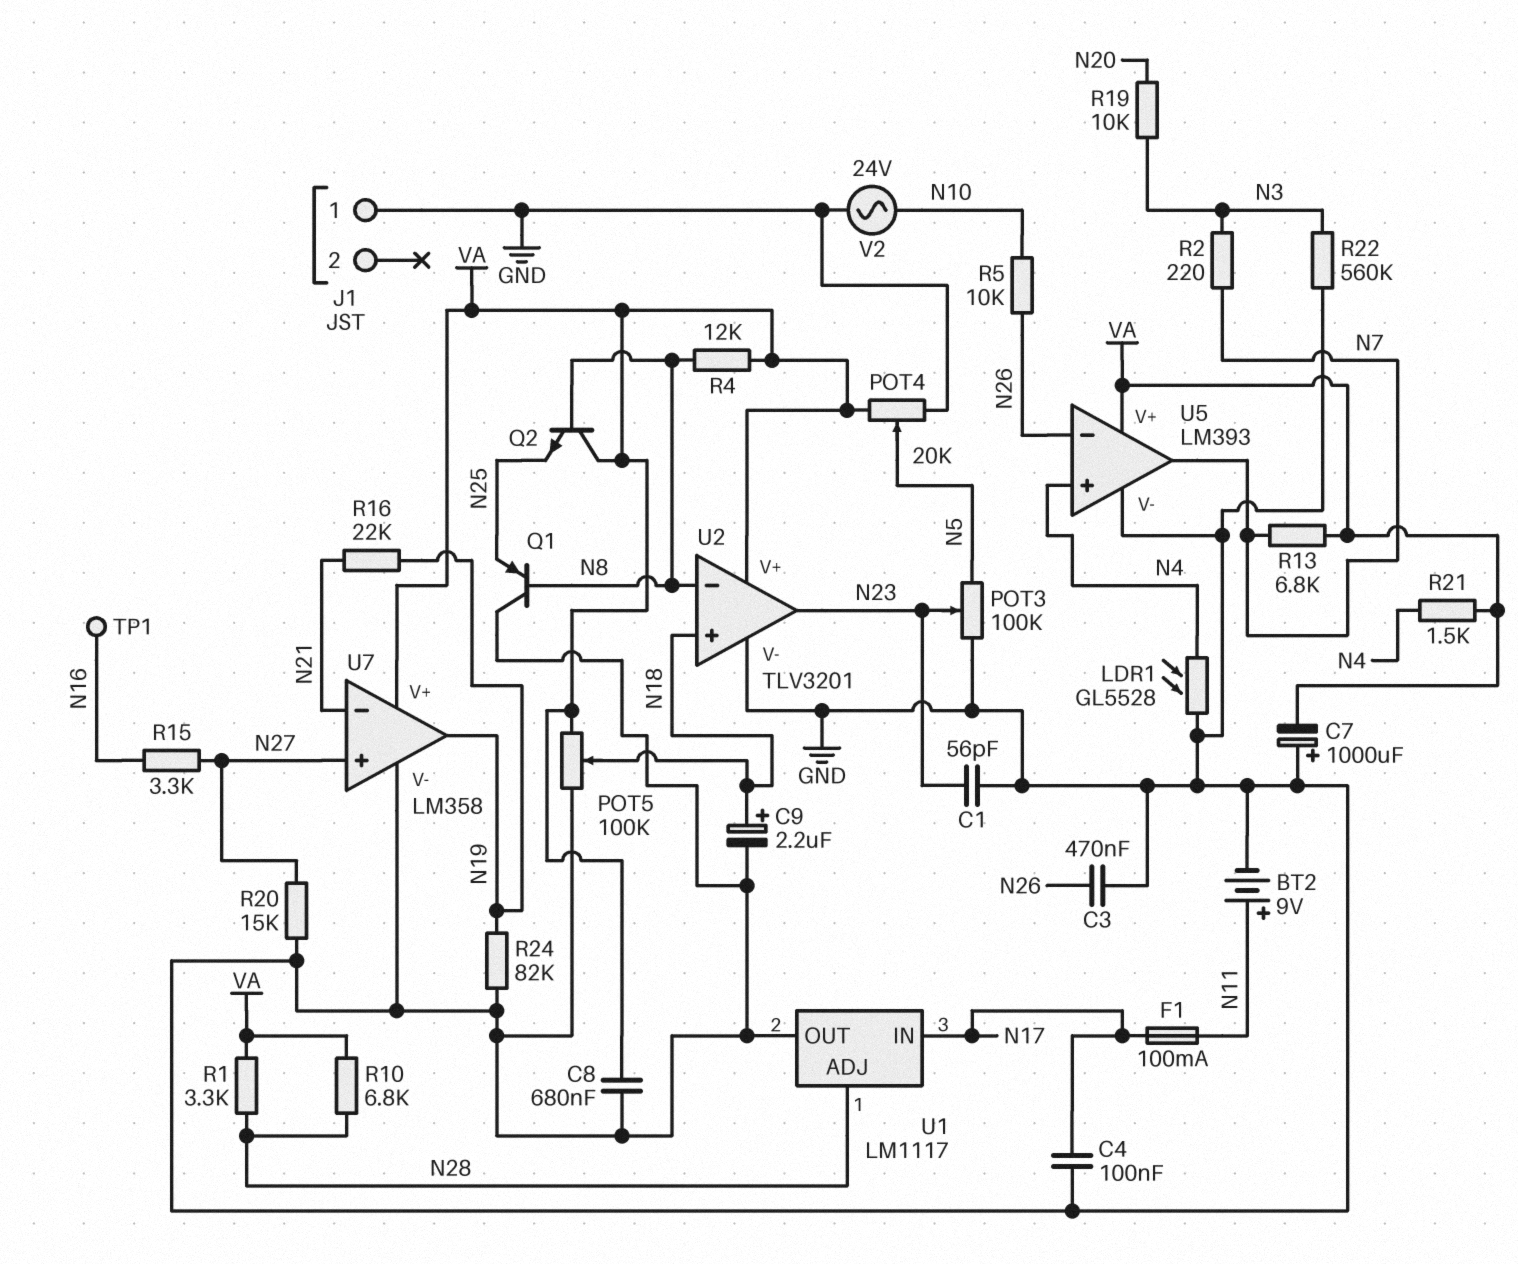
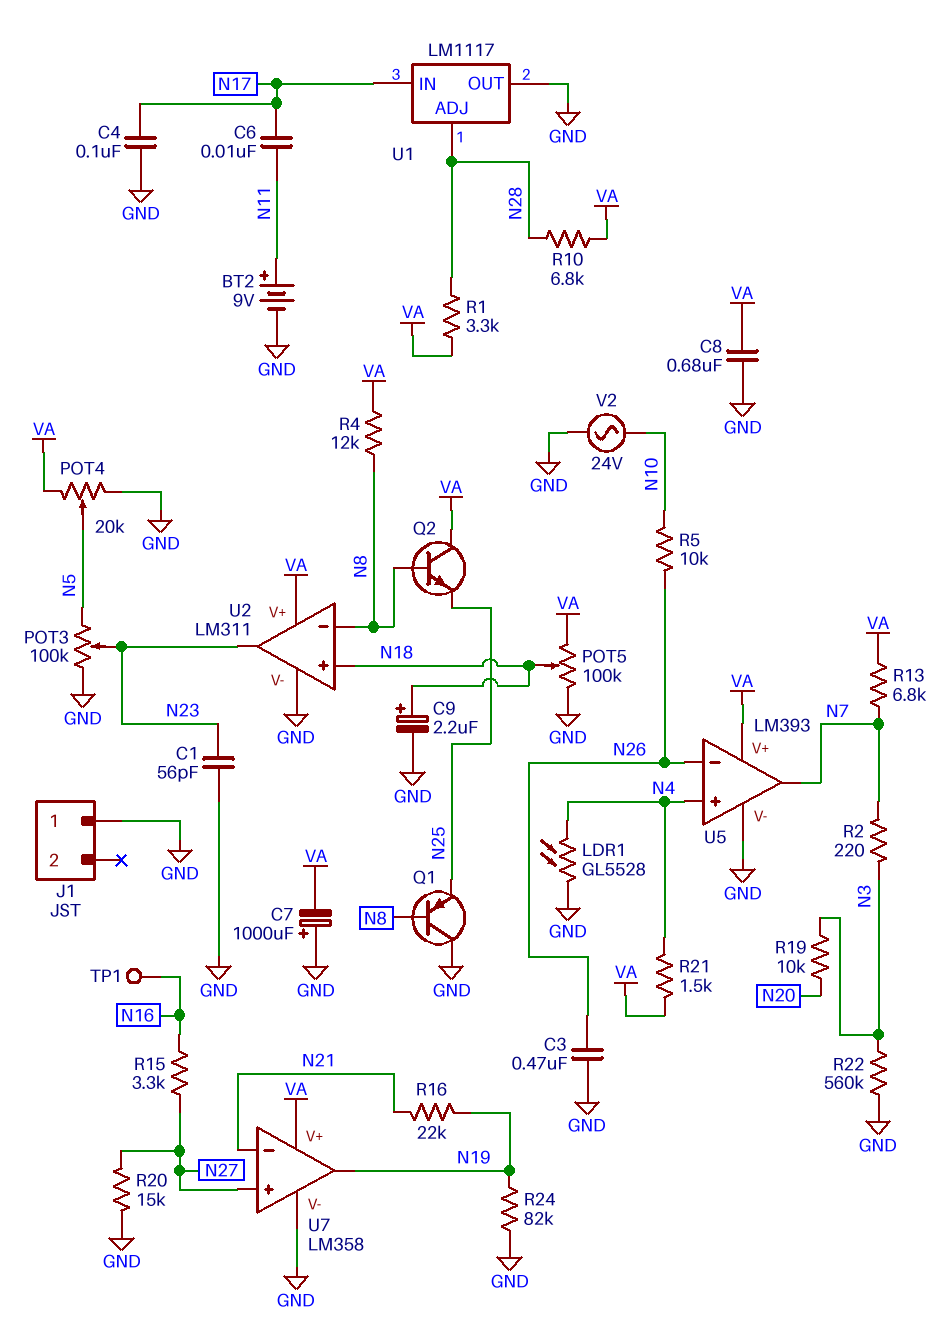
C6: none -> 10nF (N11, N17)
F1: 100mA (N11, N17) -> none
U2: TLV3201 -> LM311

